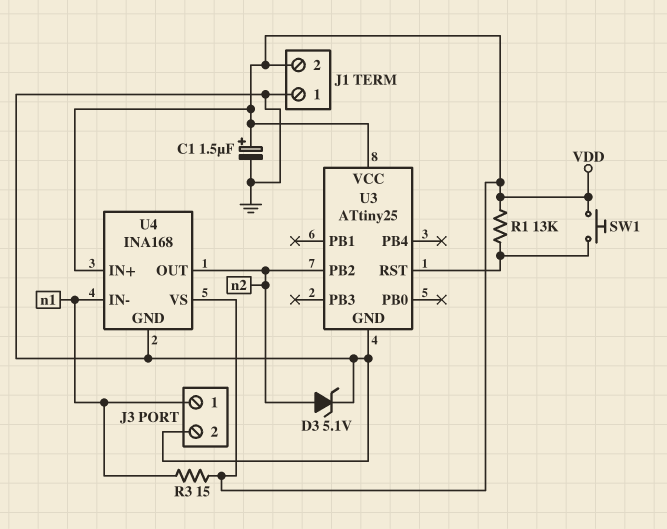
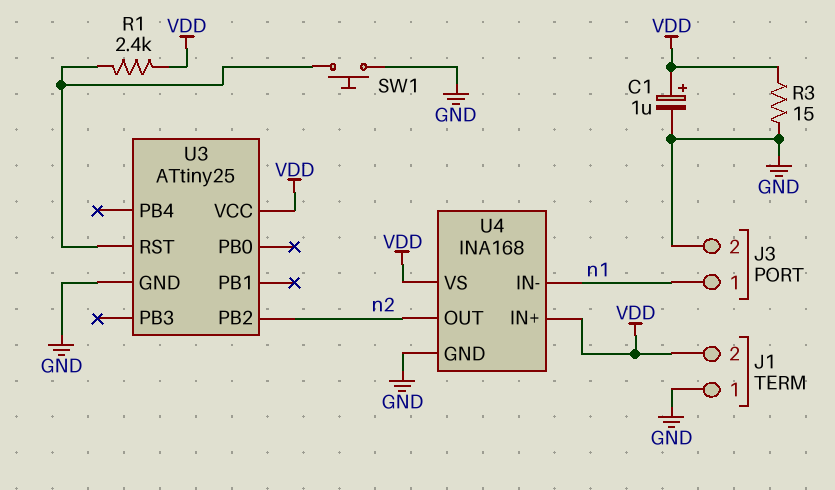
C1: 1.5uF (plus VDD, minus GND) -> 1uF (plus VDD, minus GND)
D3: zener 5.1V (A n2, K GND) -> none
R1: 13k (U3/RST, VDD) -> 2.4k (U3/RST, VDD)
R3: 15 (VDD, n1) -> 15 (GND, VDD)
SW1: button (U3/RST, VDD) -> button (GND, U3/RST)

